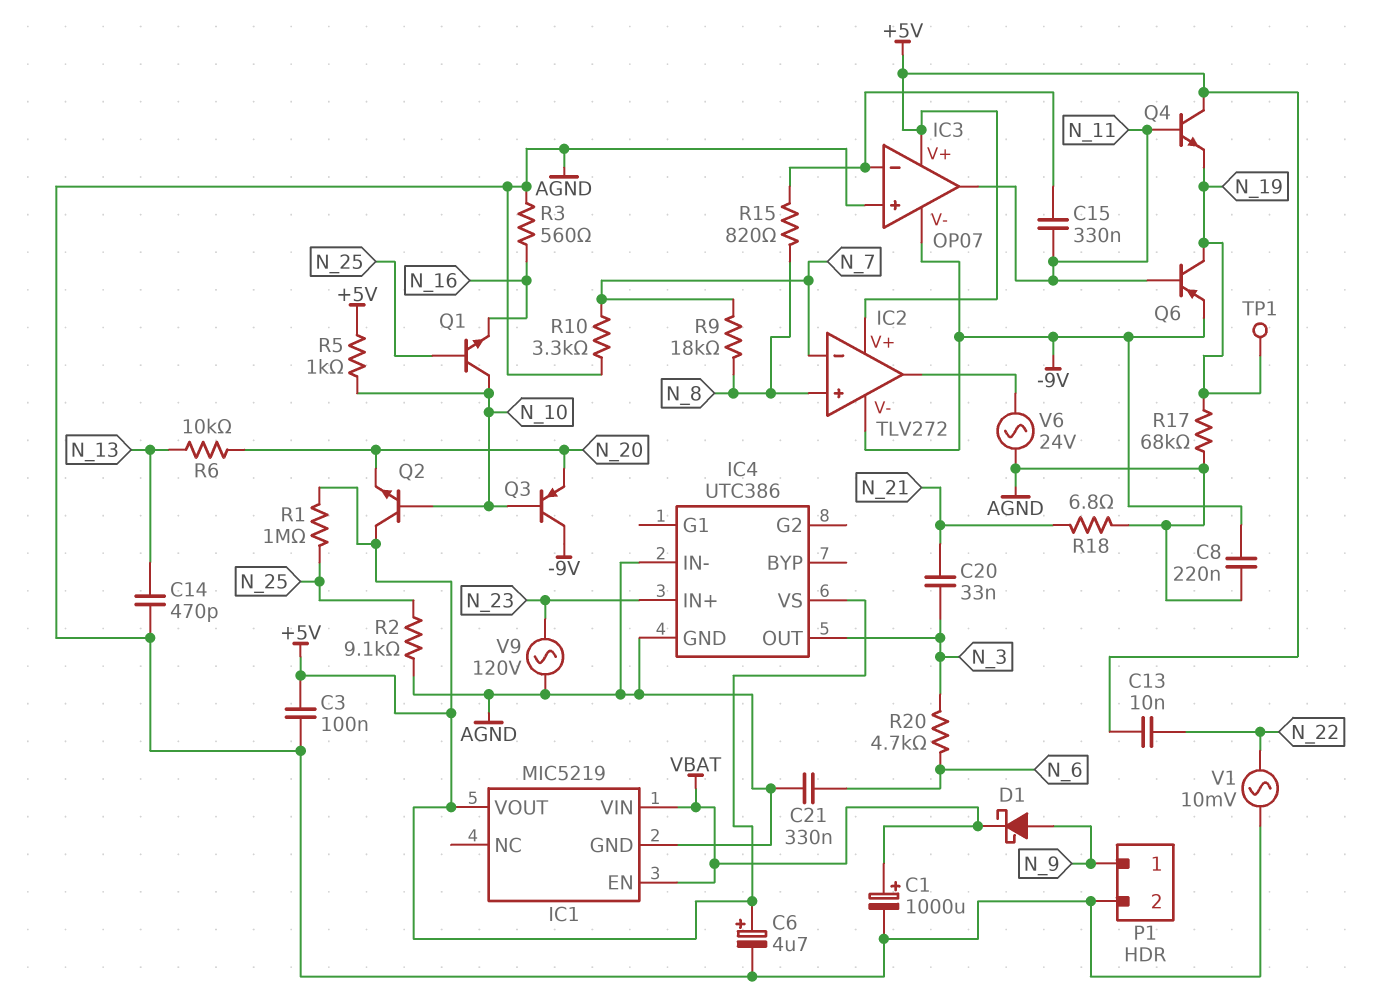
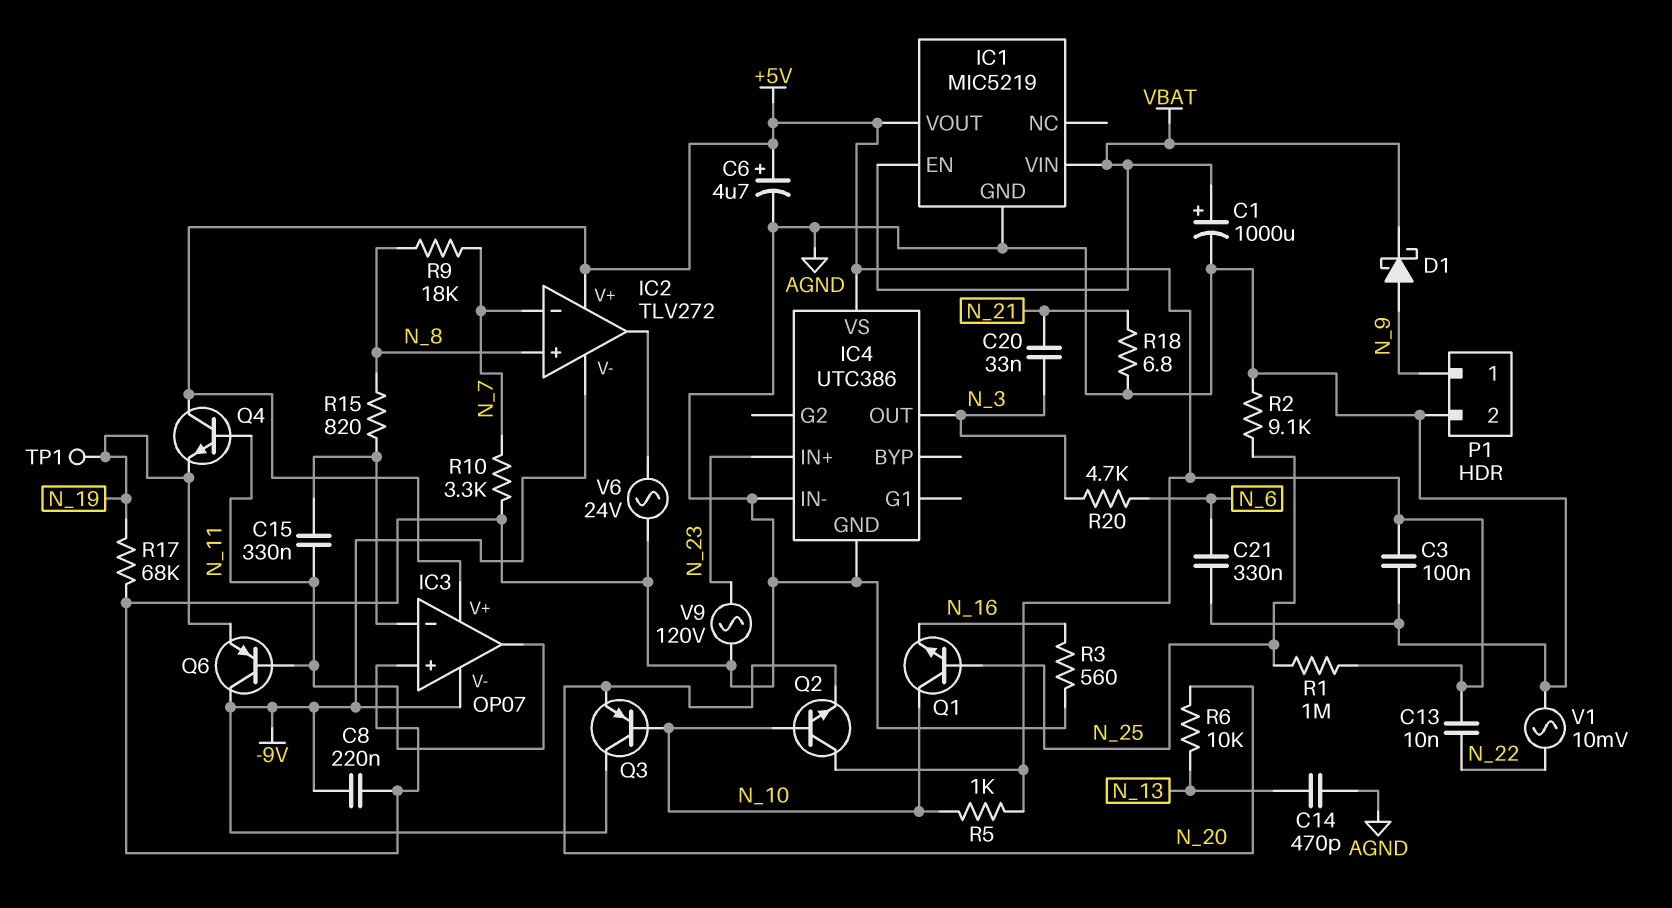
Q6: PNP (B N_11, C N_19, E -9V) -> PNP (B N_11, C -9V, E N_19)

